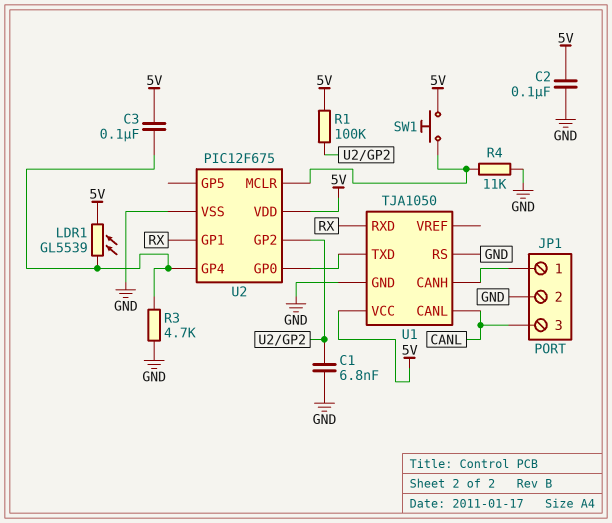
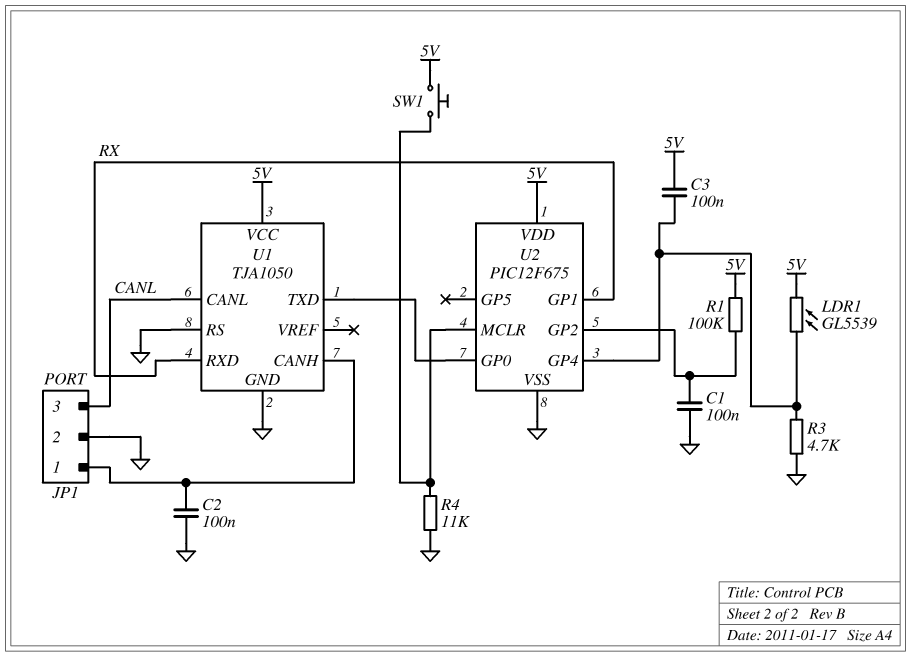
C1: 6.8nF (GND, U2/GP2) -> 100nF (GND, U2/GP2)
C2: 100nF (5V, GND) -> 100nF (GND, JP1/1)

